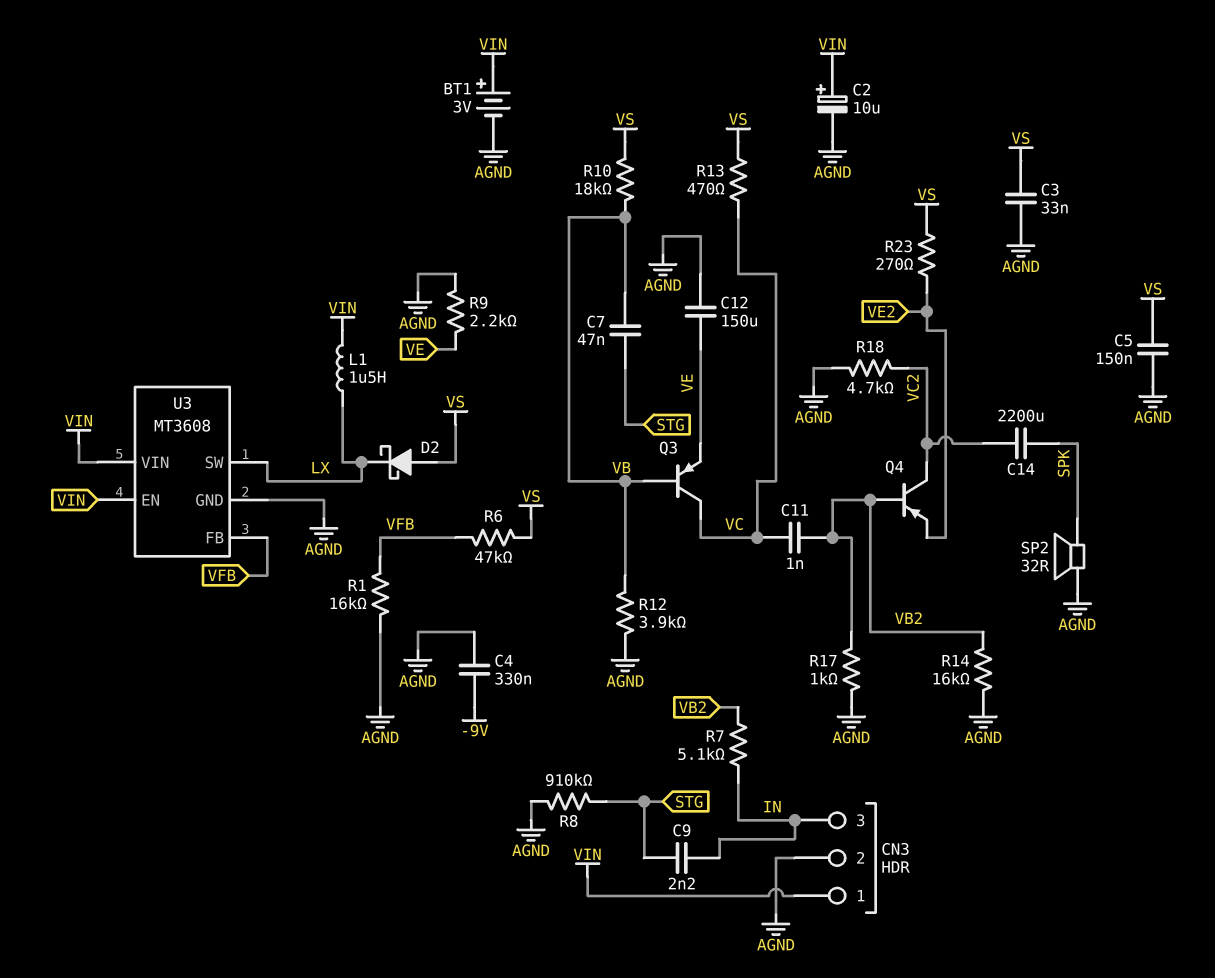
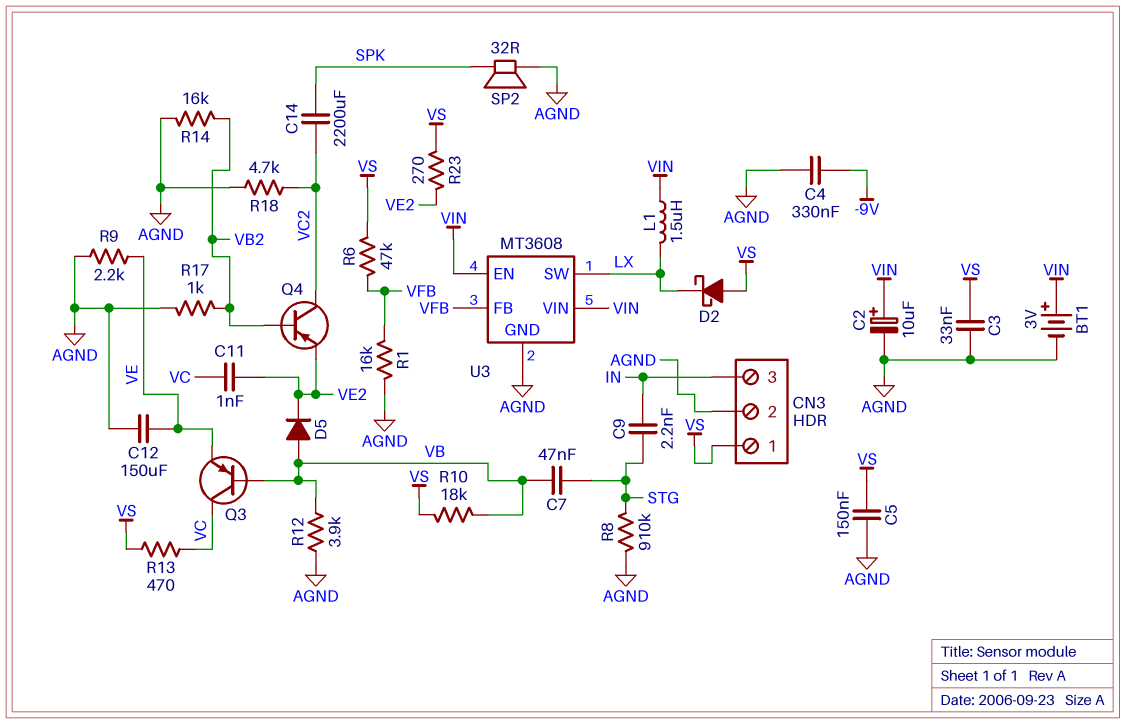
C11: 1nF (VB2, VC) -> 1nF (VC, VE2)
CN3 pin 1: VIN -> VS
D5: none -> diode (A VB, K VE2)
R7: 5.1k (IN, VB2) -> none

